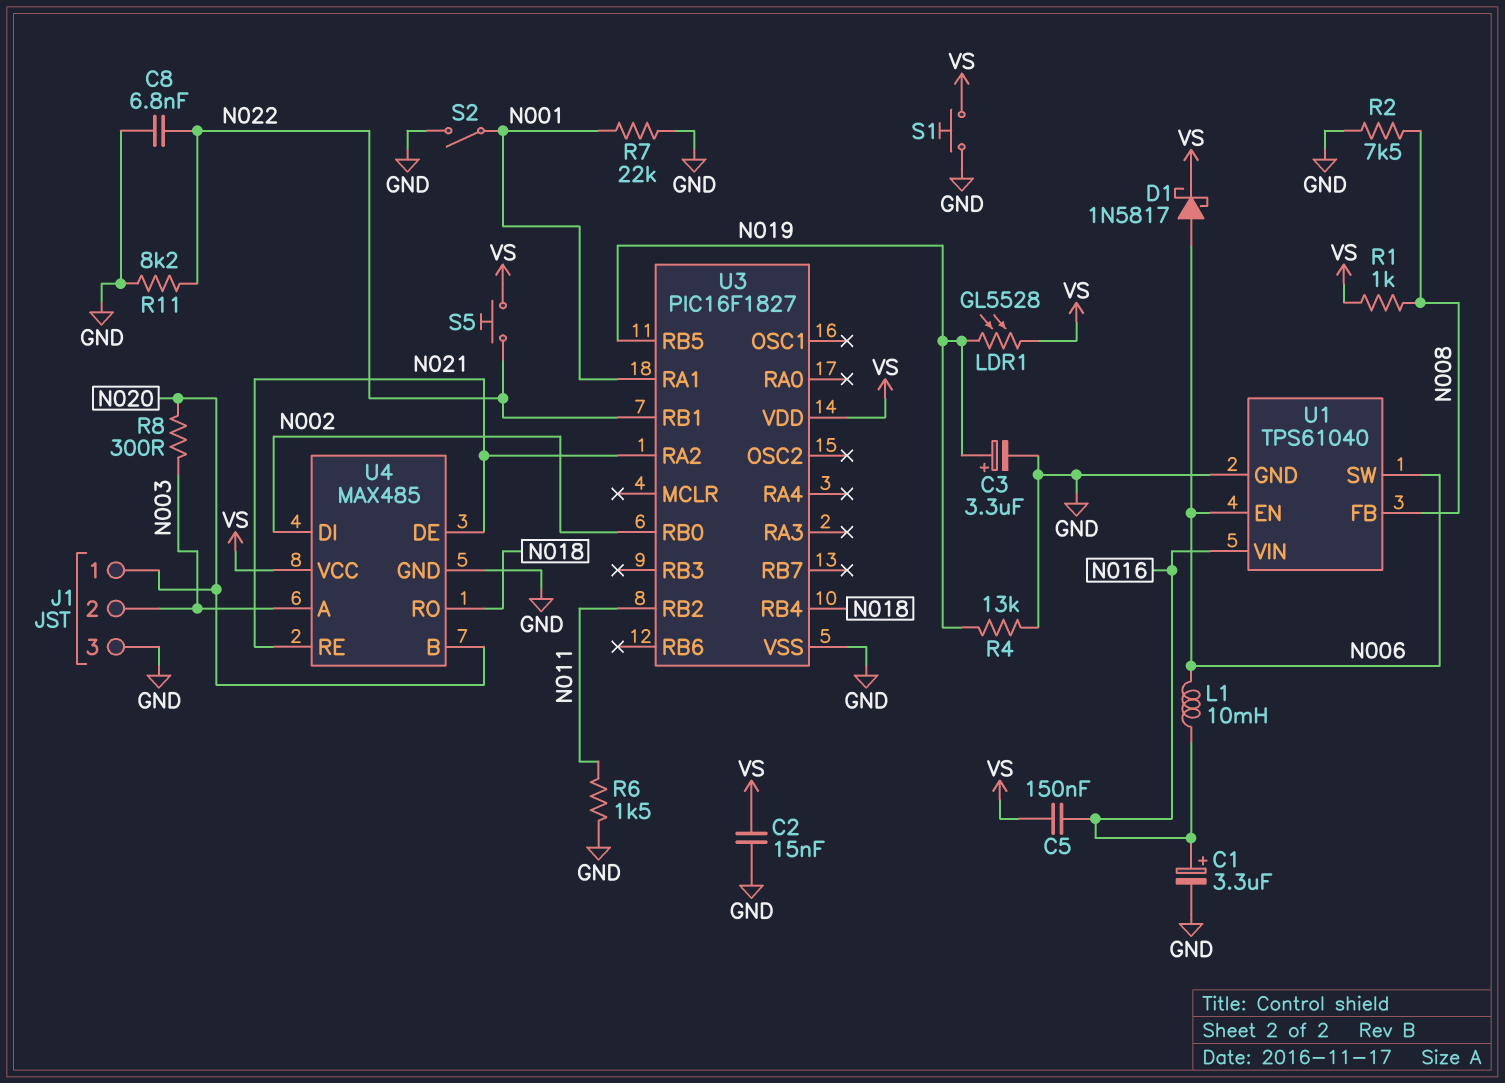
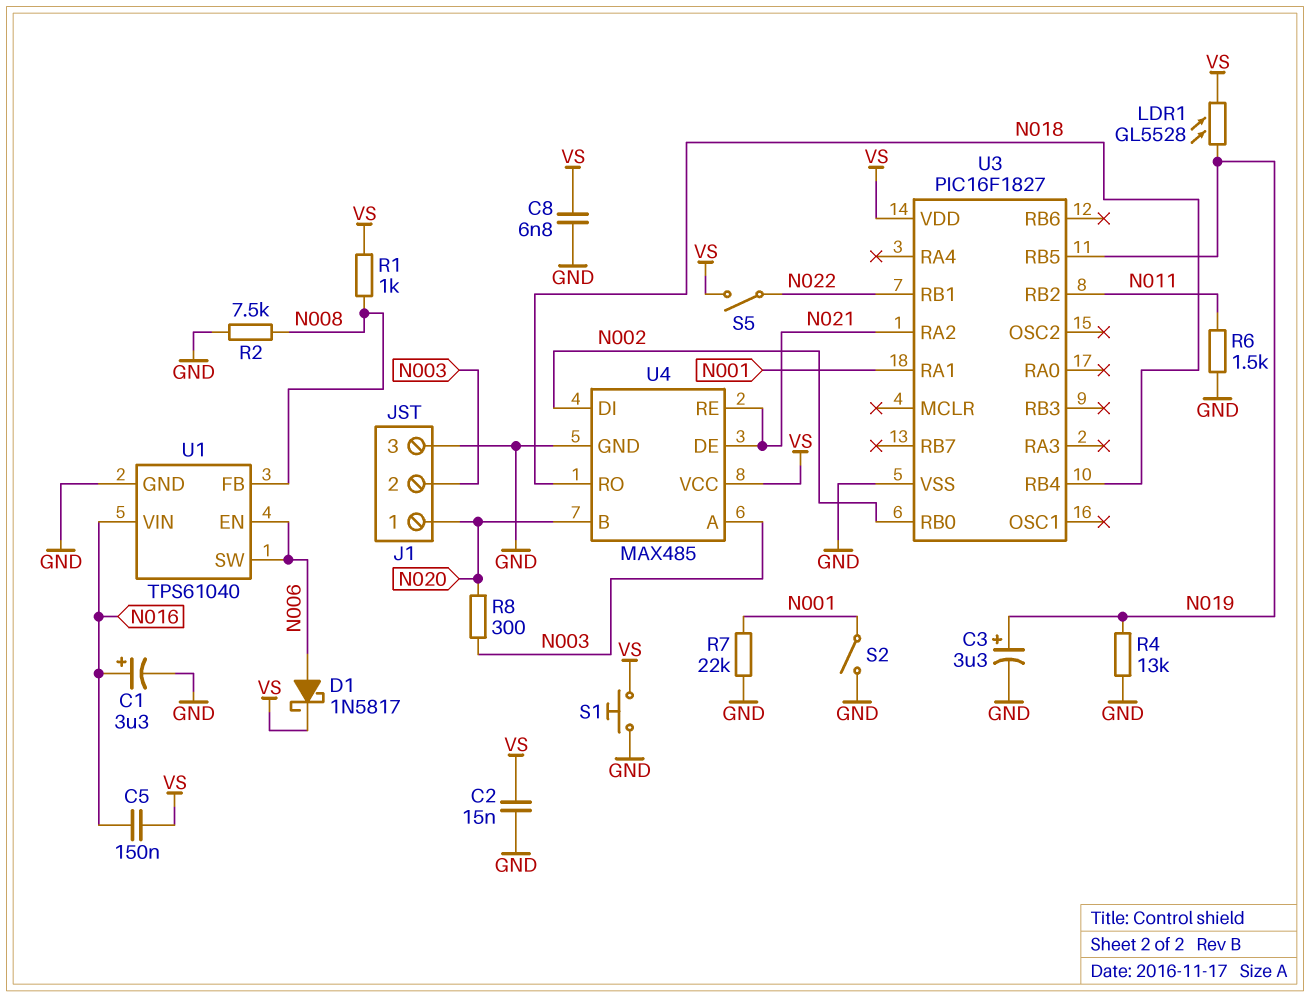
C8: 6.8nF (GND, N022) -> 6.8nF (GND, VS)
L1: 10mH (N006, N016) -> none
R11: 8.2k (GND, N022) -> none
S5: button (N022, VS) -> switch (N022, VS)

